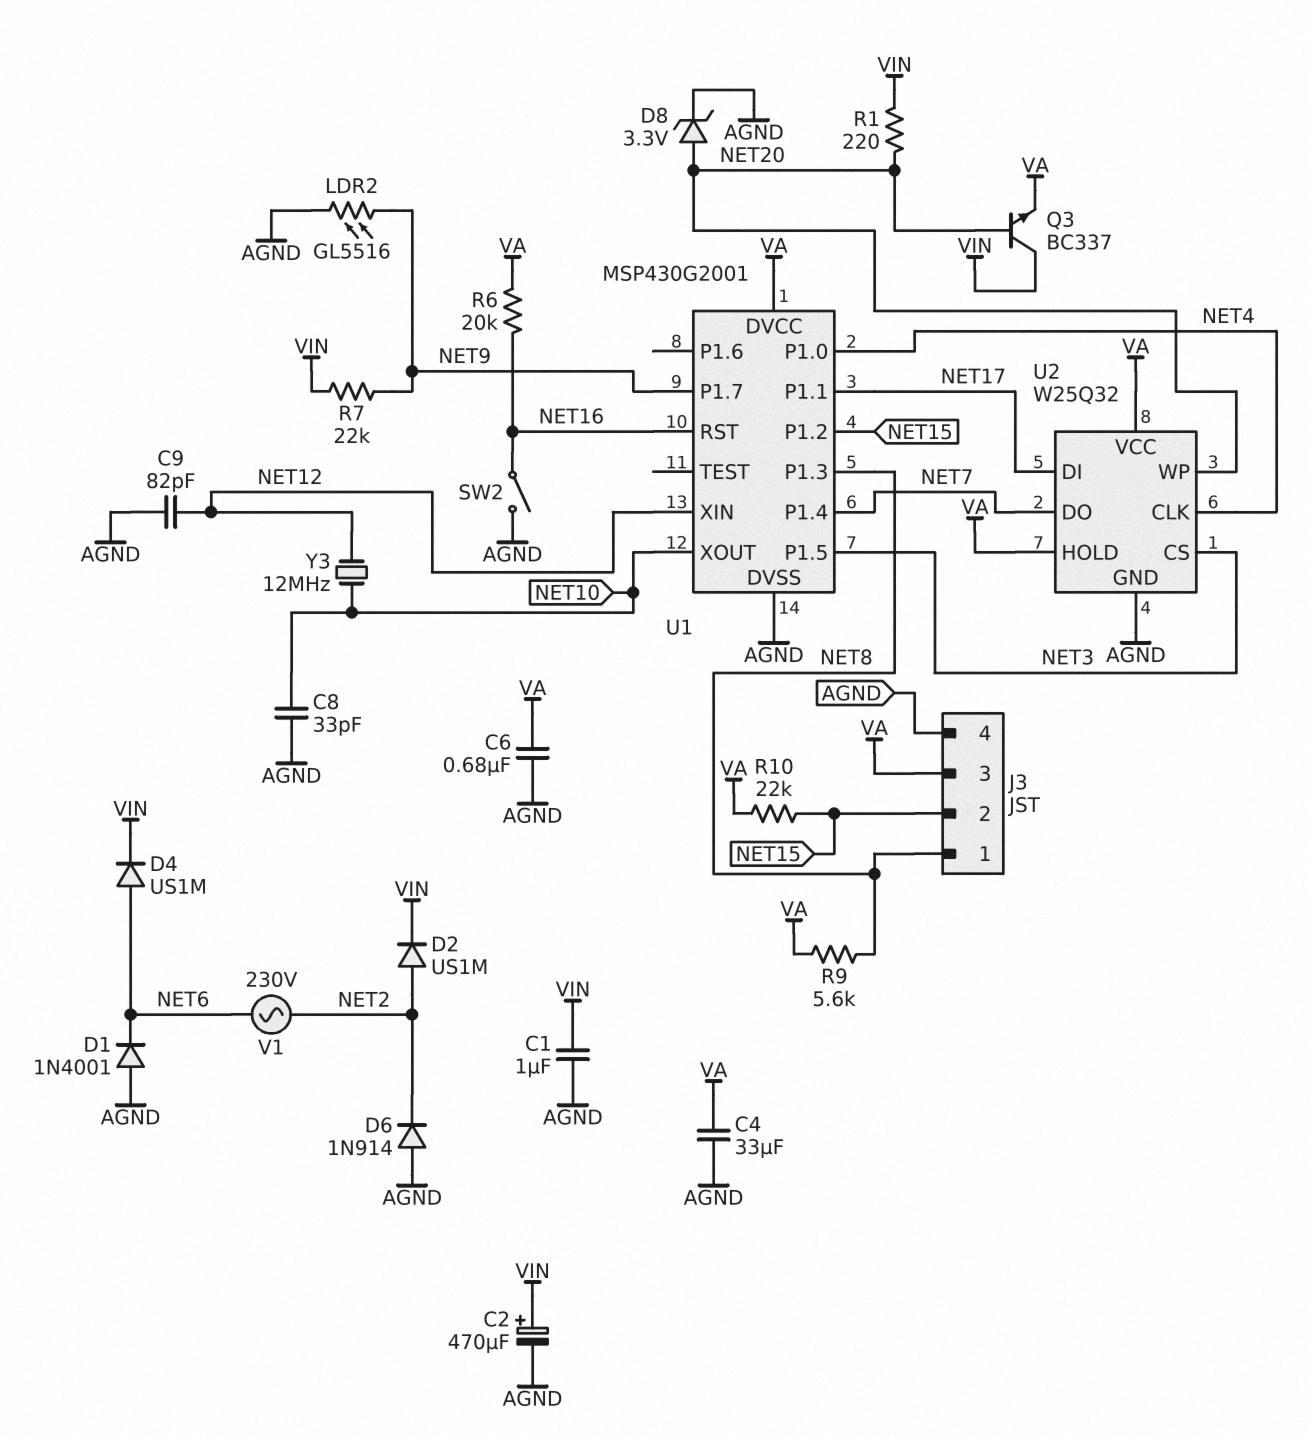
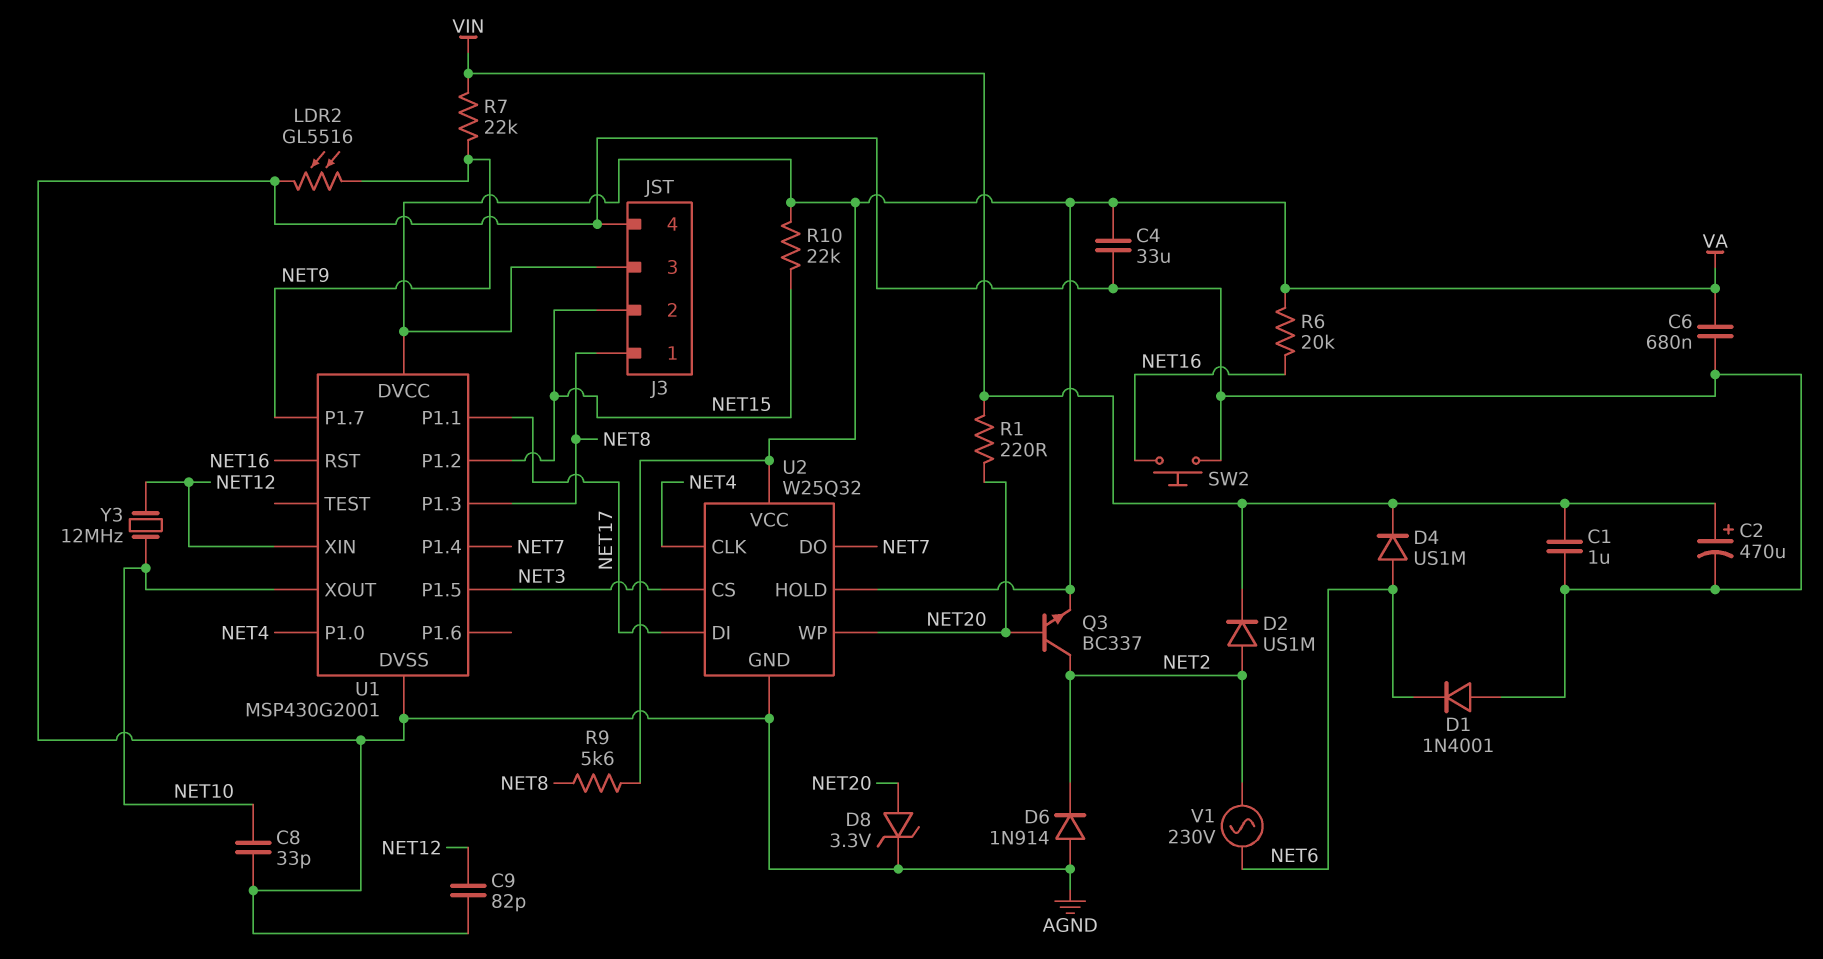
Q3: NPN BC337 (B NET20, C VIN, E VA) -> NPN BC337 (B NET20, C NET2, E VA)
SW2: switch (AGND, NET16) -> button (AGND, NET16)

